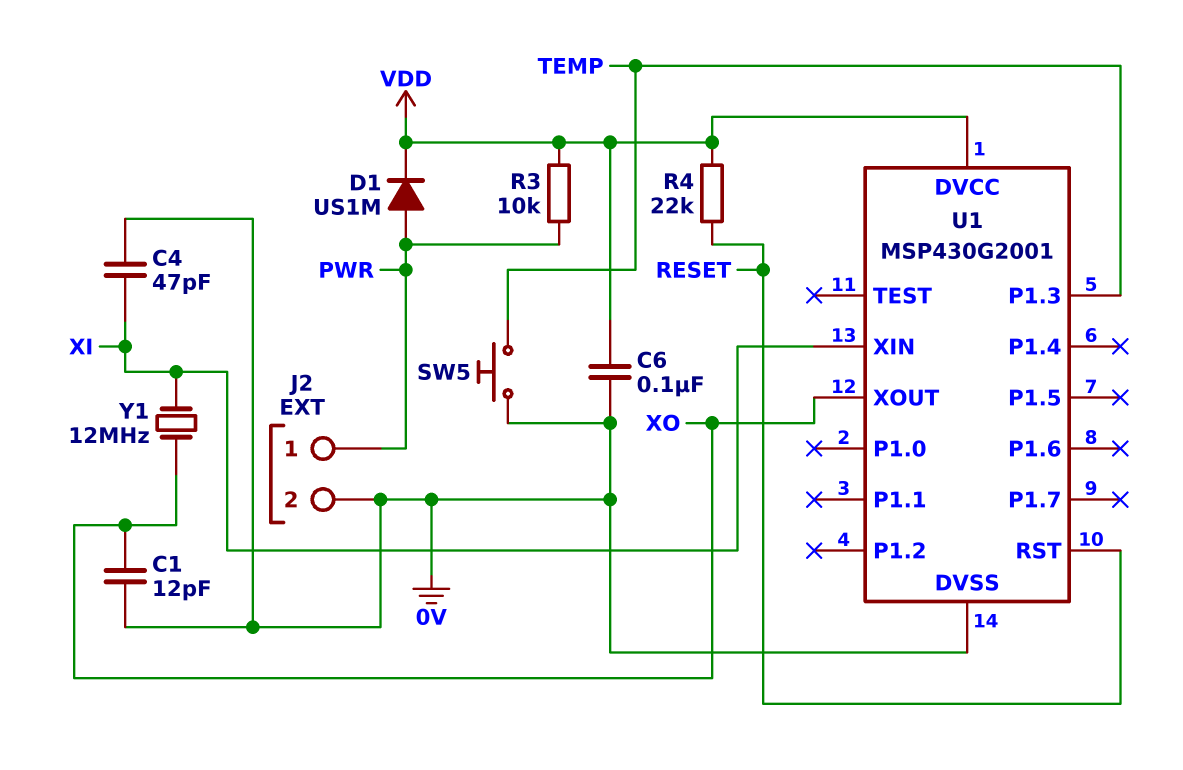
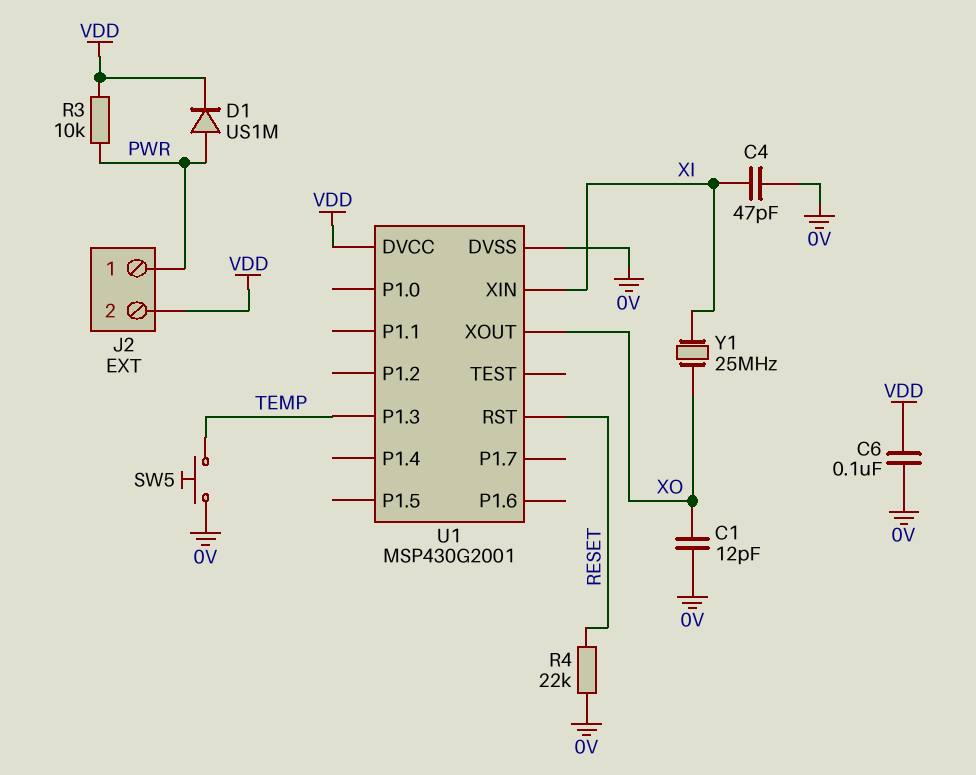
J2 pin 2: 0V -> VDD
R4: 22k (RESET, VDD) -> 22k (0V, RESET)
Y1: 12MHz (XI, XO) -> 25MHz (XI, XO)

